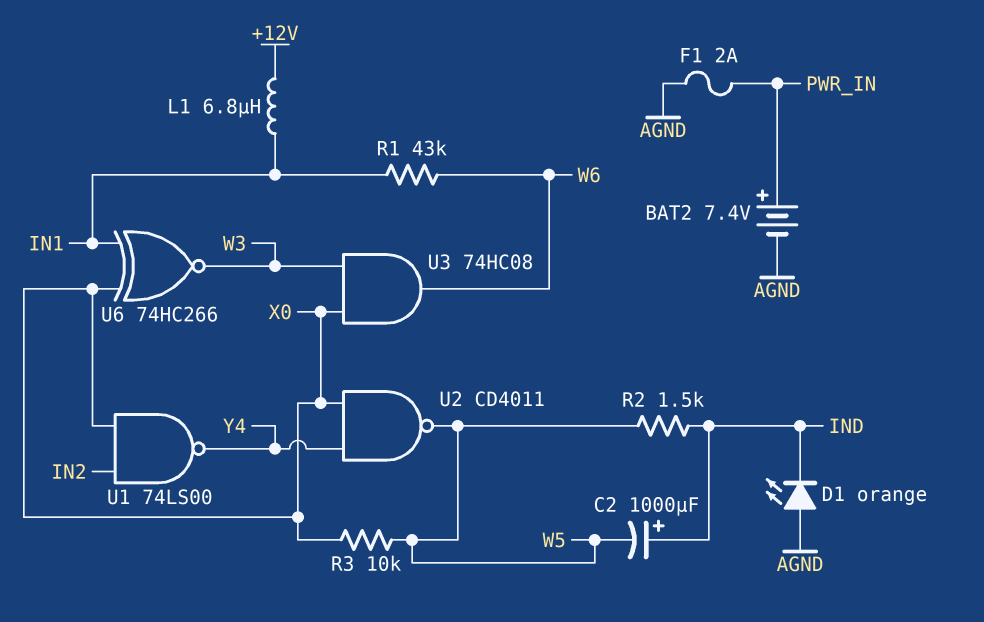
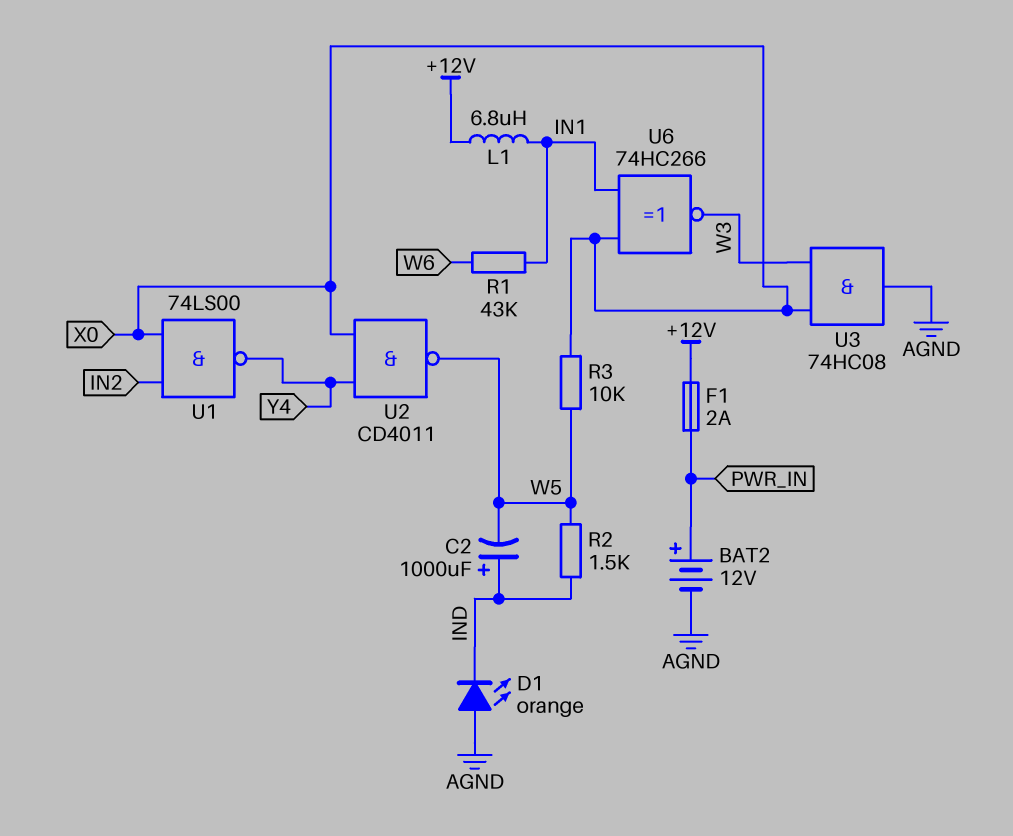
BAT2: 7.4V (plus PWR_IN, minus AGND) -> 12V (plus PWR_IN, minus AGND)
F1: 2A (AGND, PWR_IN) -> 2A (+12V, PWR_IN)
U3: AND 74HC08 (in W3, in X0, out W6) -> AND 74HC08 (in W3, in X0, out AGND)

